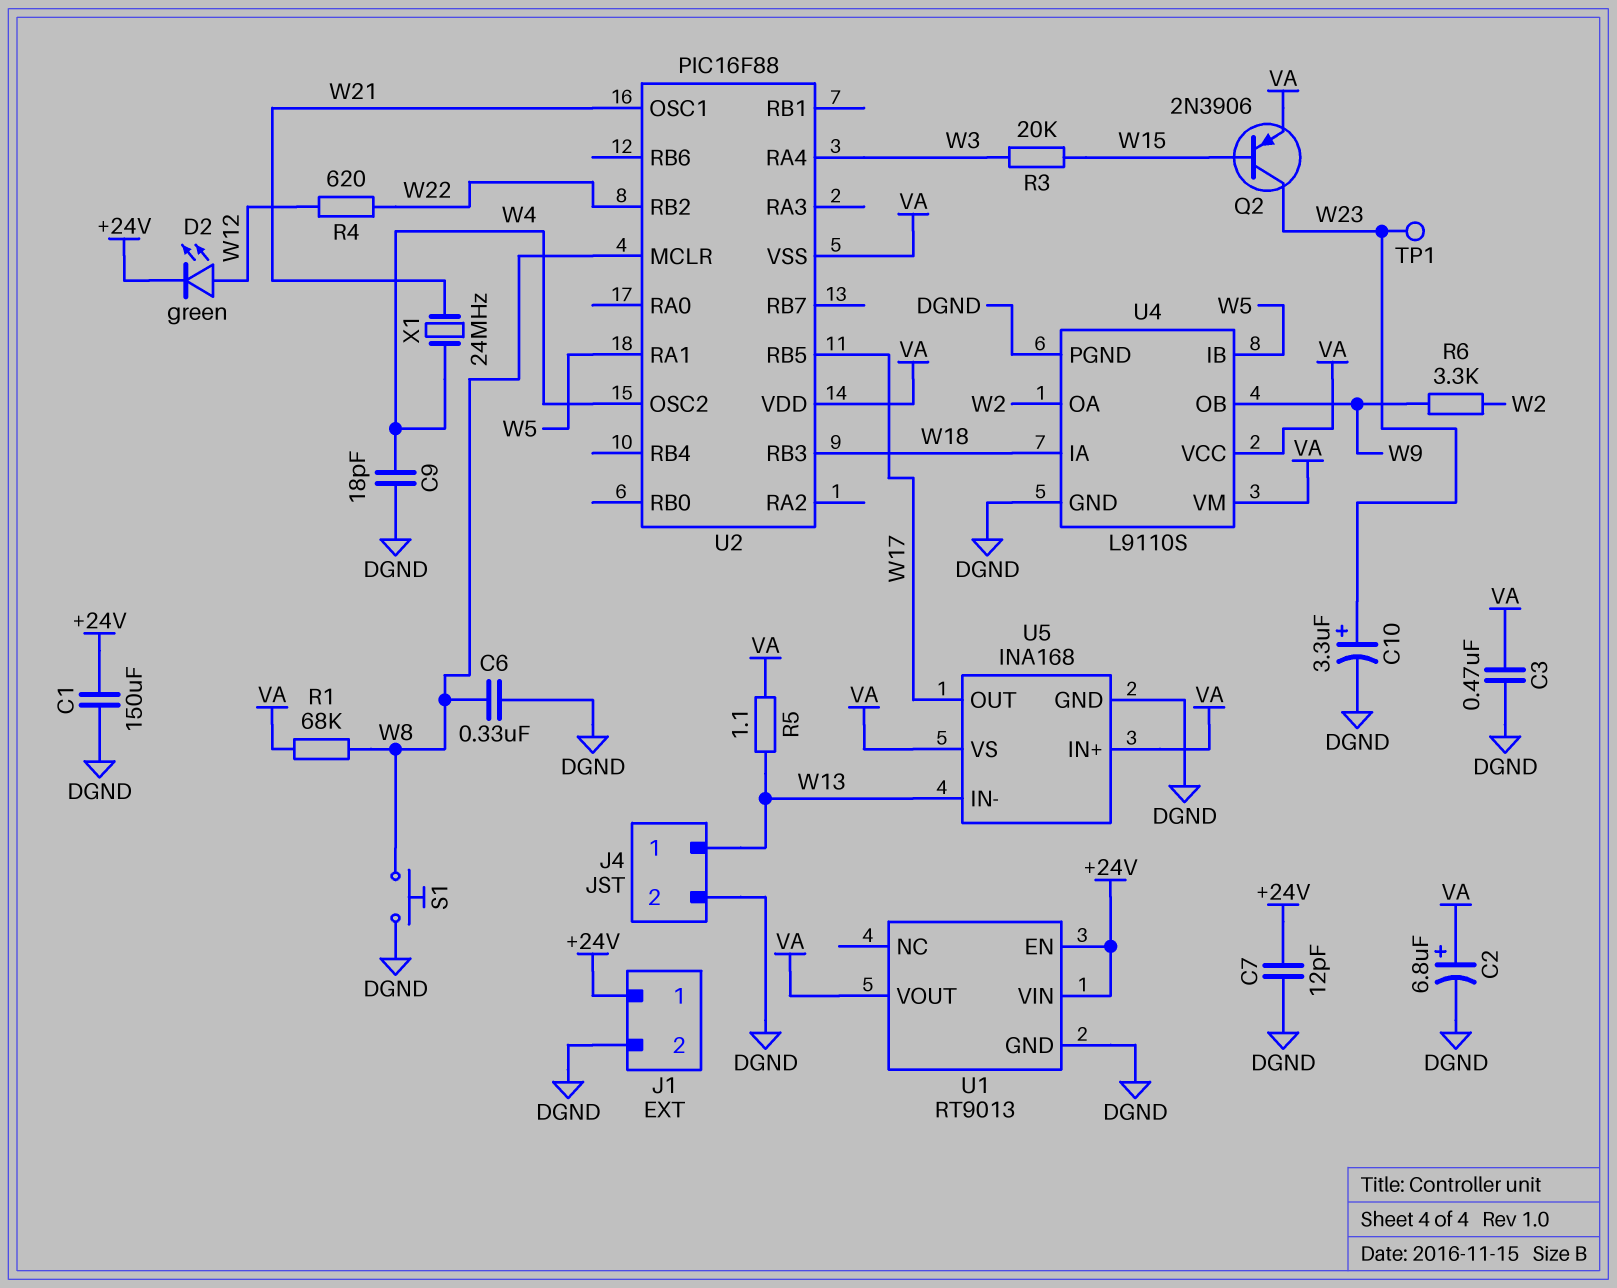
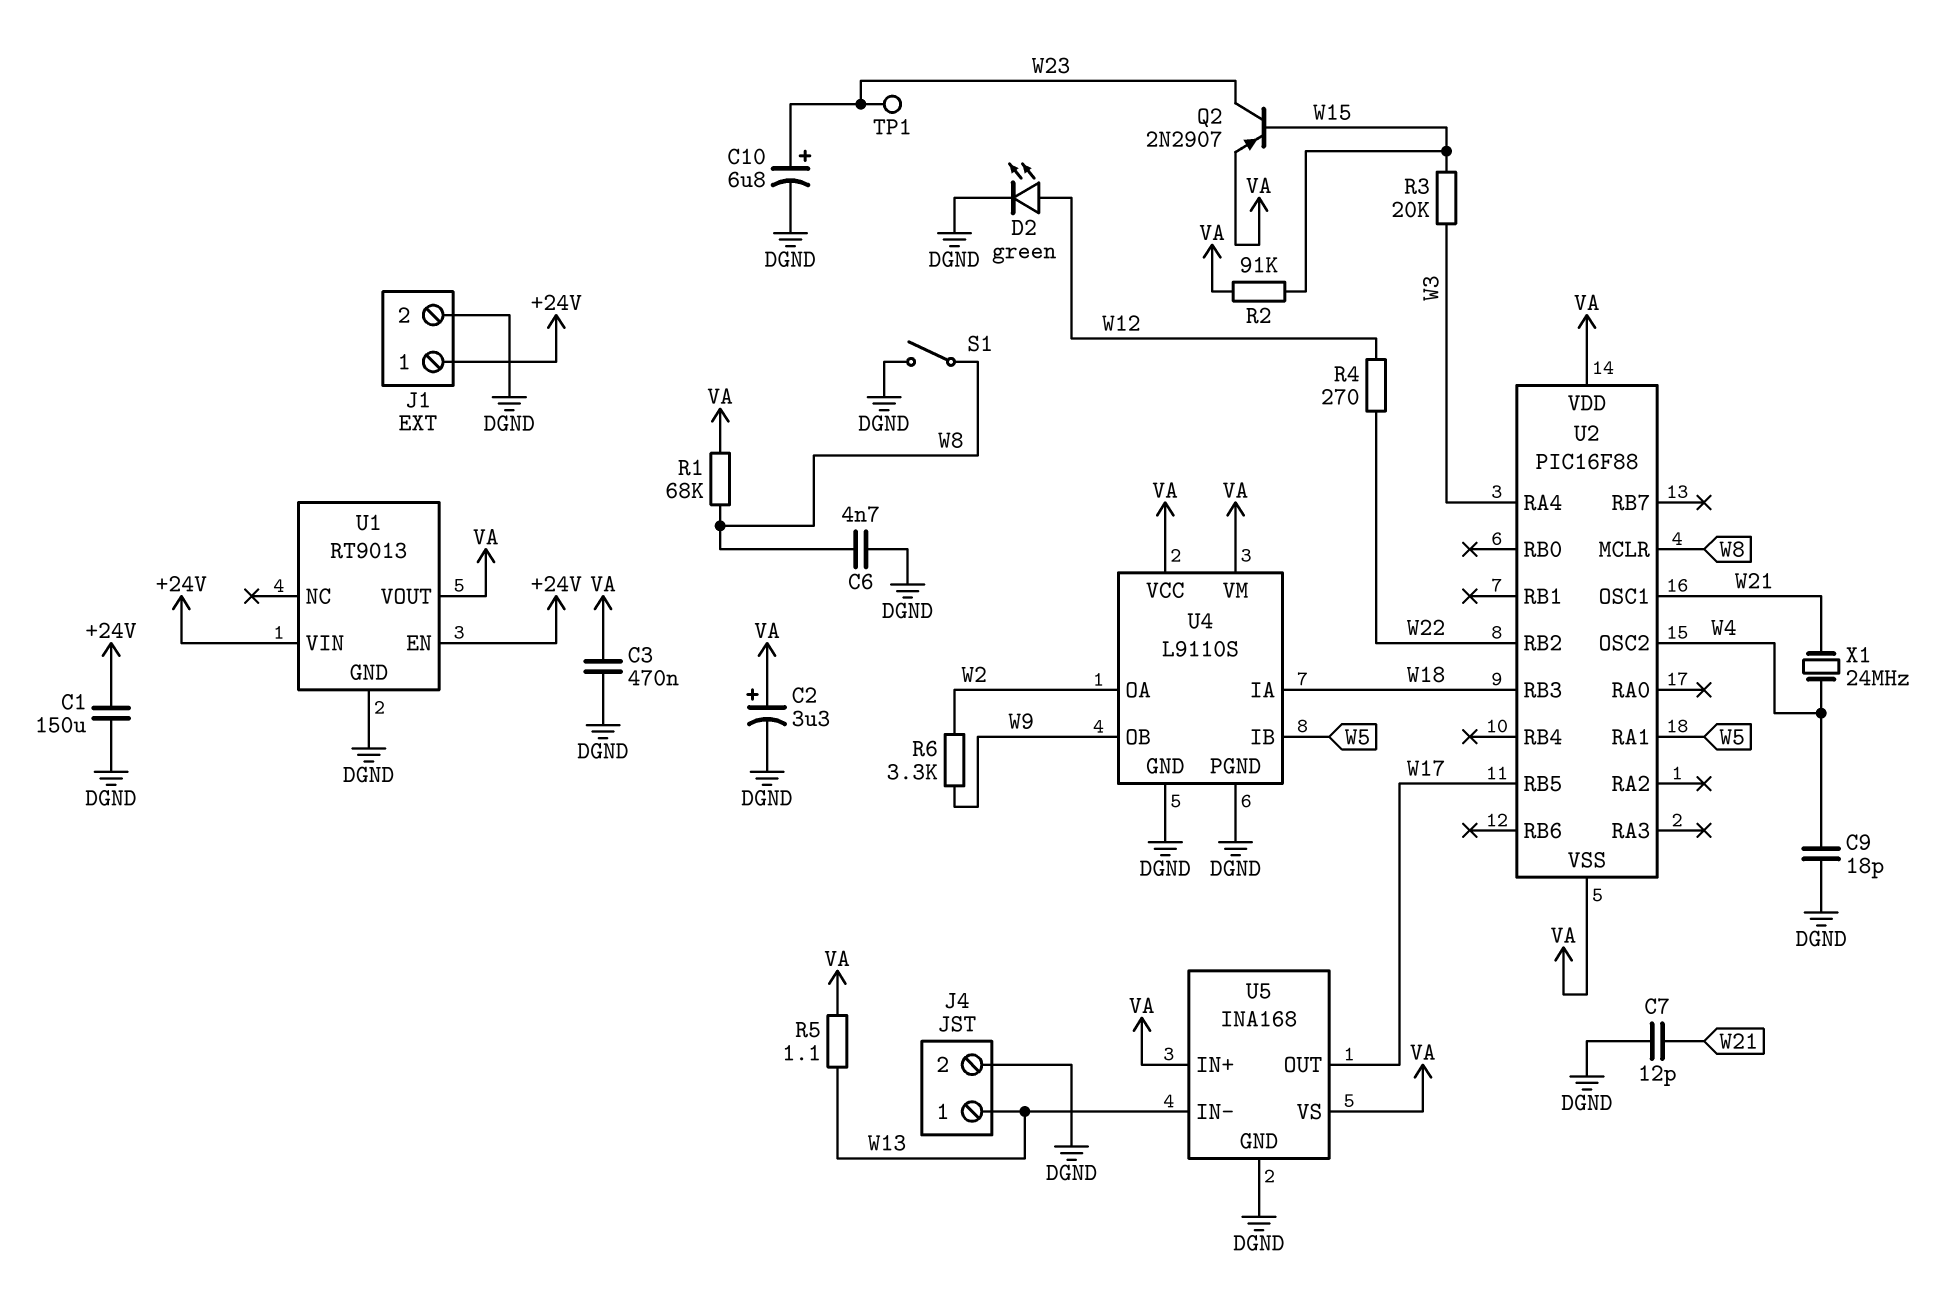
C2: 6.8uF (plus VA, minus DGND) -> 3.3uF (plus VA, minus DGND)
C6: 330nF (DGND, W8) -> 4.7nF (DGND, W8)
C7: 12pF (+24V, DGND) -> 12pF (DGND, W21)
C10: 3.3uF (plus W23, minus DGND) -> 6.8uF (plus W23, minus DGND)
D2: LED green (A W12, K +24V) -> LED green (A W12, K DGND)
Q2: PNP 2N3906 (B W15, C W23, E VA) -> PNP 2N2907 (B W15, C W23, E VA)
R2: none -> 91k (VA, W15)
R4: 620 (W12, W22) -> 270 (W12, W22)
S1: button (DGND, W8) -> switch (DGND, W8)

